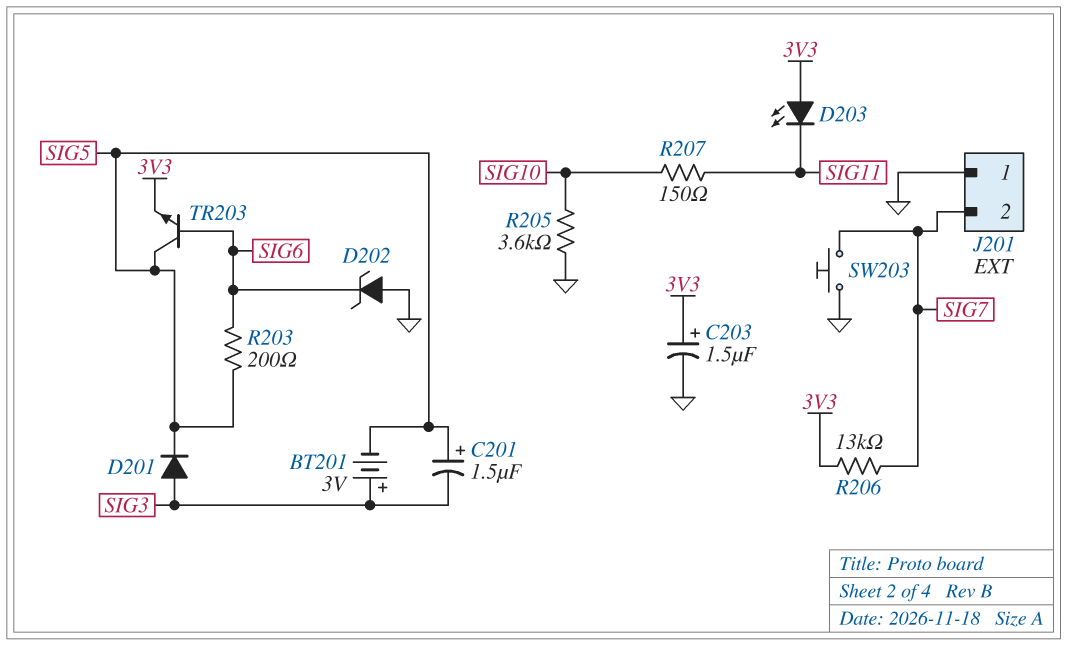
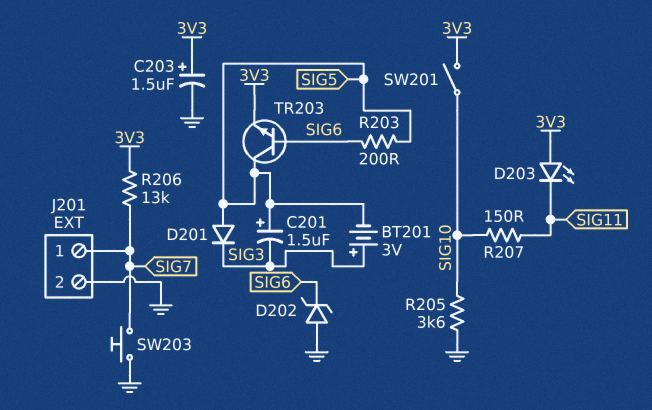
D201: diode (A SIG3, K SIG5) -> diode (A SIG5, K SIG3)
J201 pin 1: GND -> SIG7
J201 pin 2: SIG7 -> GND
SW201: none -> switch (3V3, SIG10)

